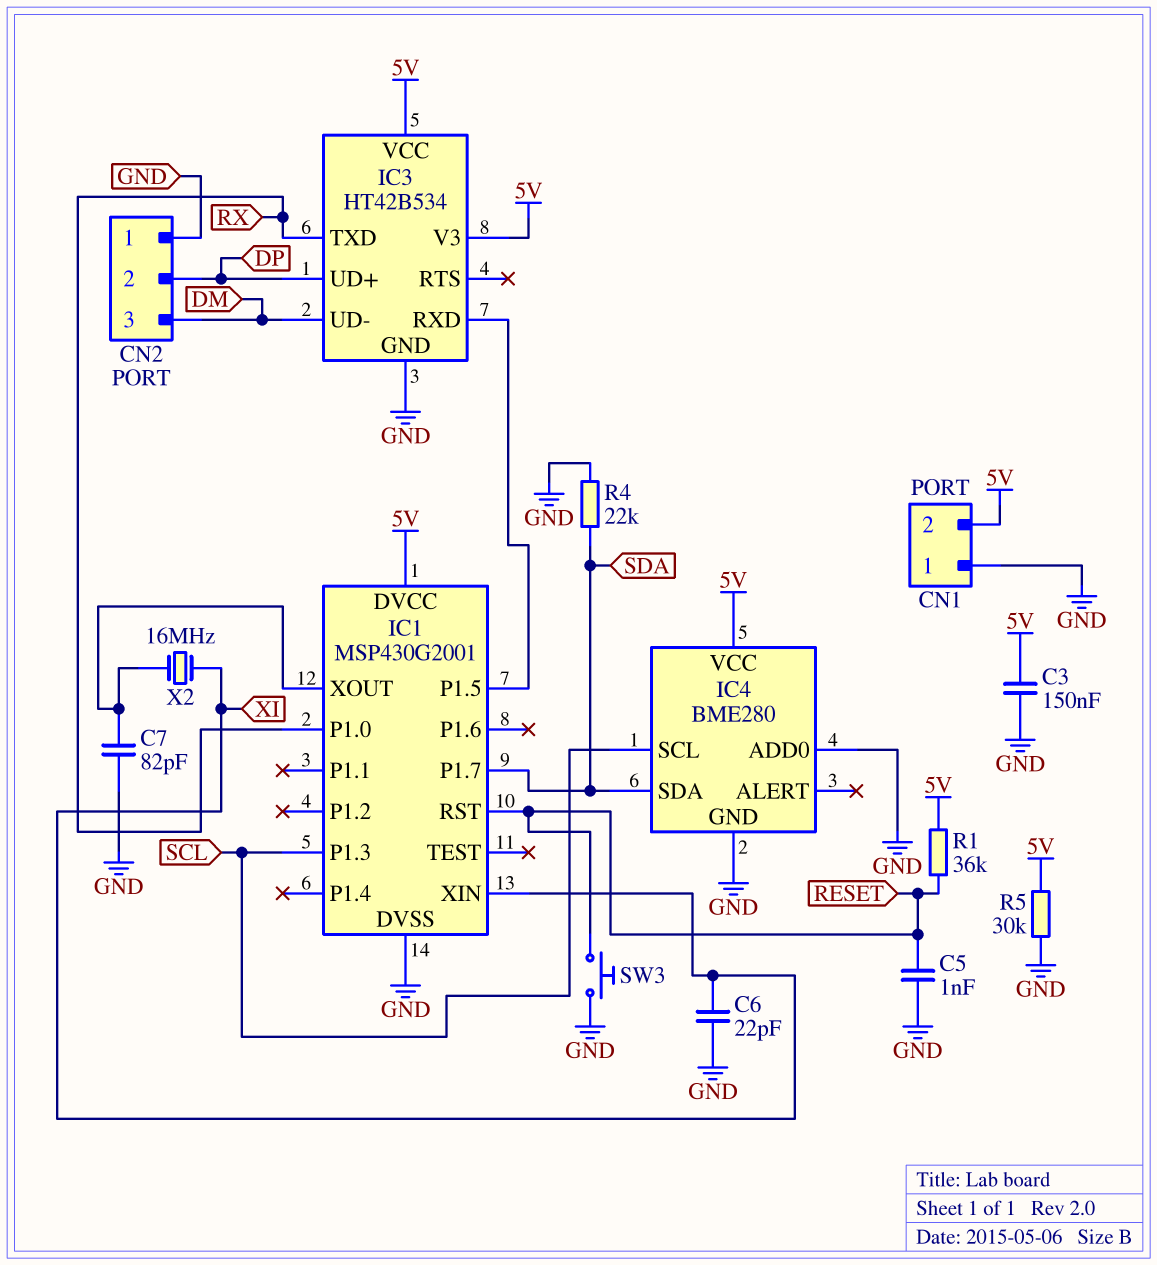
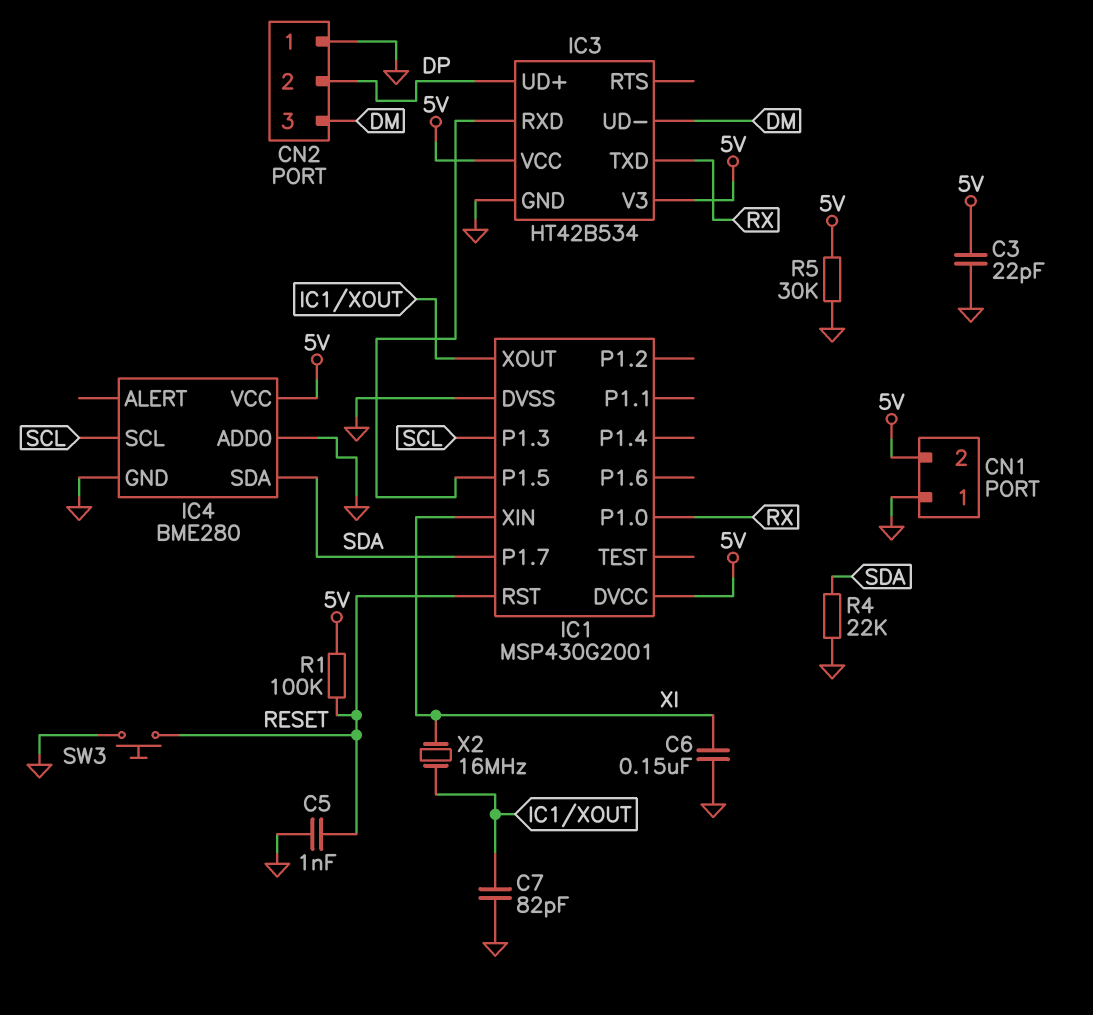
C3: 150nF (5V, GND) -> 22pF (5V, GND)
C6: 22pF (GND, XI) -> 150nF (GND, XI)
R1: 36k (5V, RESET) -> 100k (5V, RESET)

